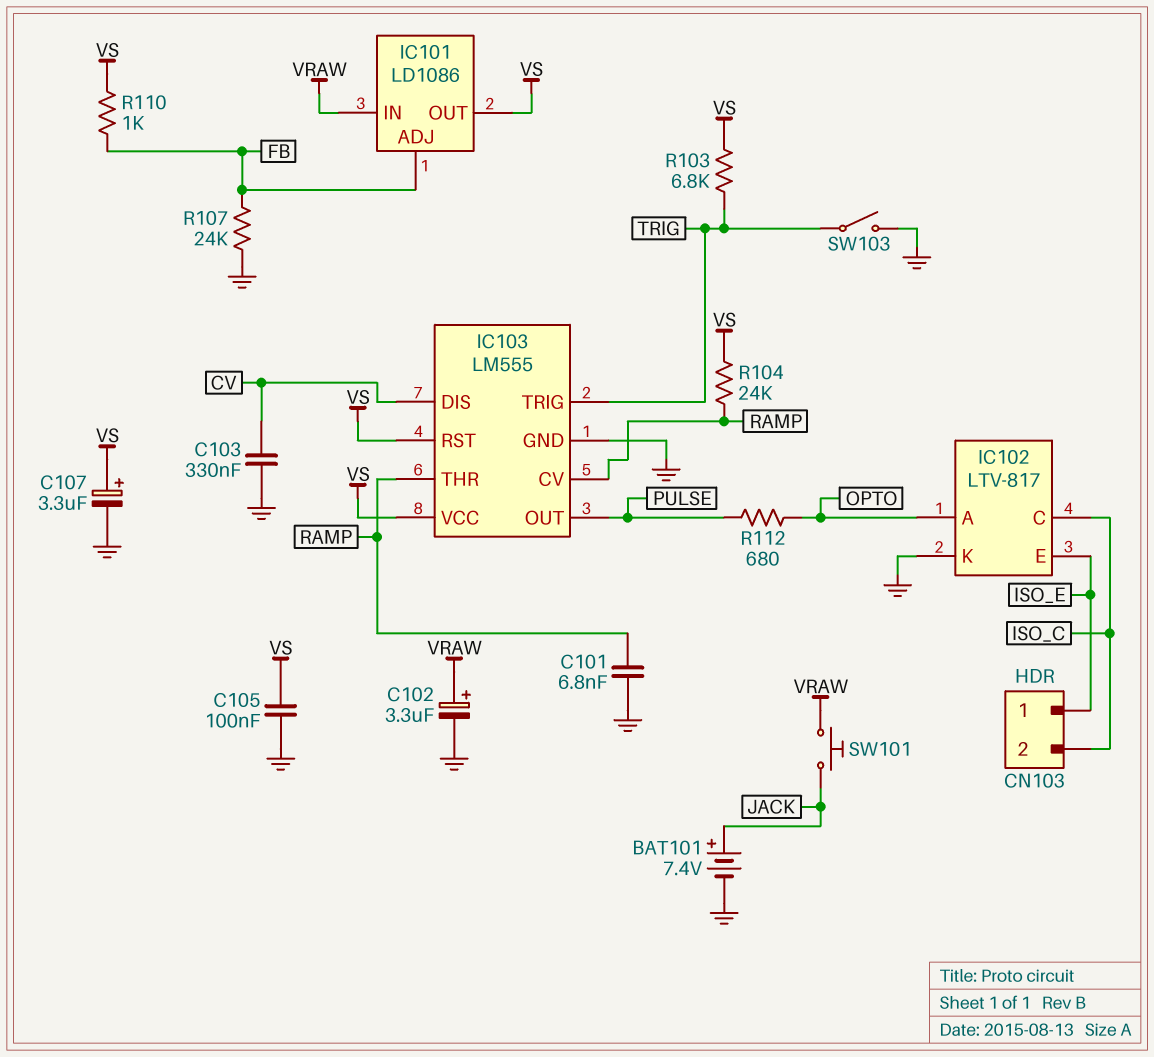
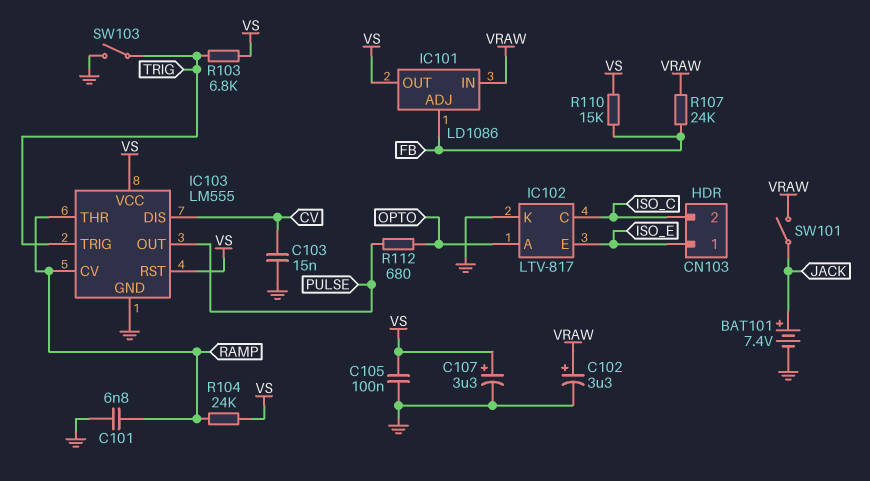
C103: 330nF (CV, GND) -> 15nF (CV, GND)
R107: 24k (FB, GND) -> 24k (FB, VRAW)
R110: 1k (FB, VS) -> 15k (FB, VS)
SW101: button (JACK, VRAW) -> switch (JACK, VRAW)

